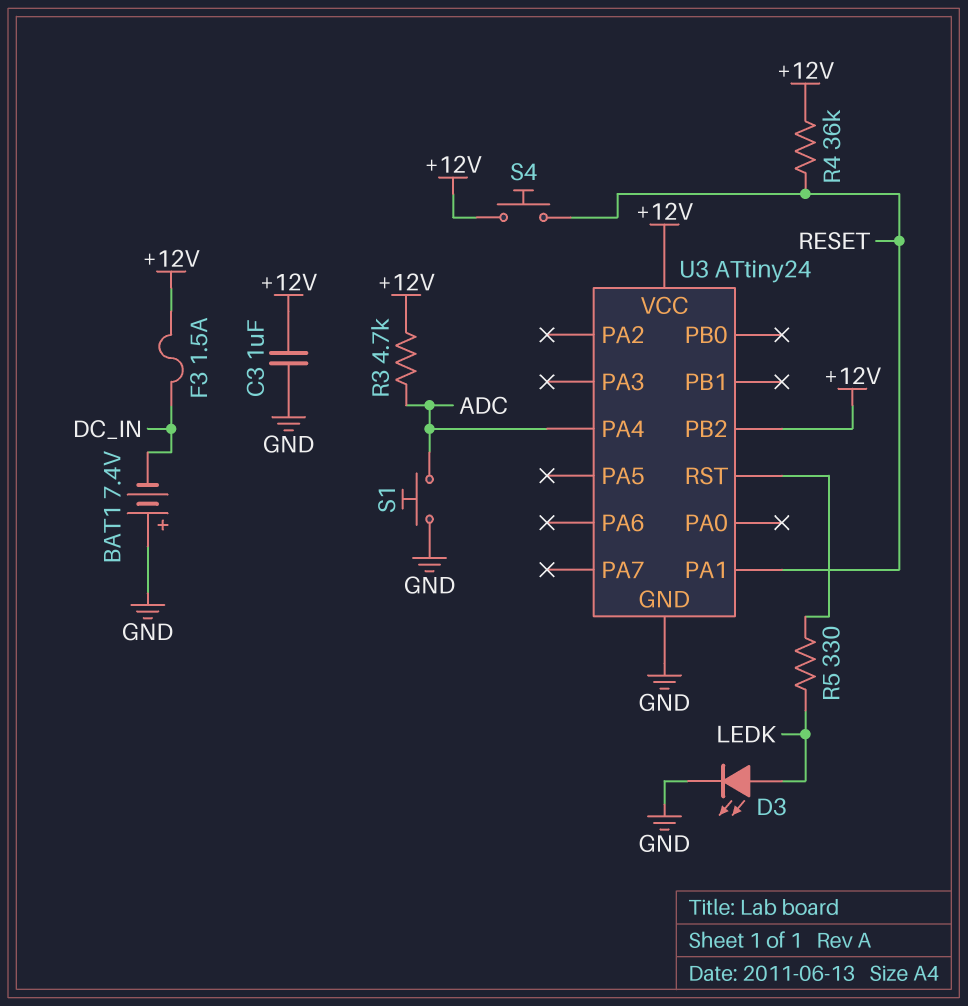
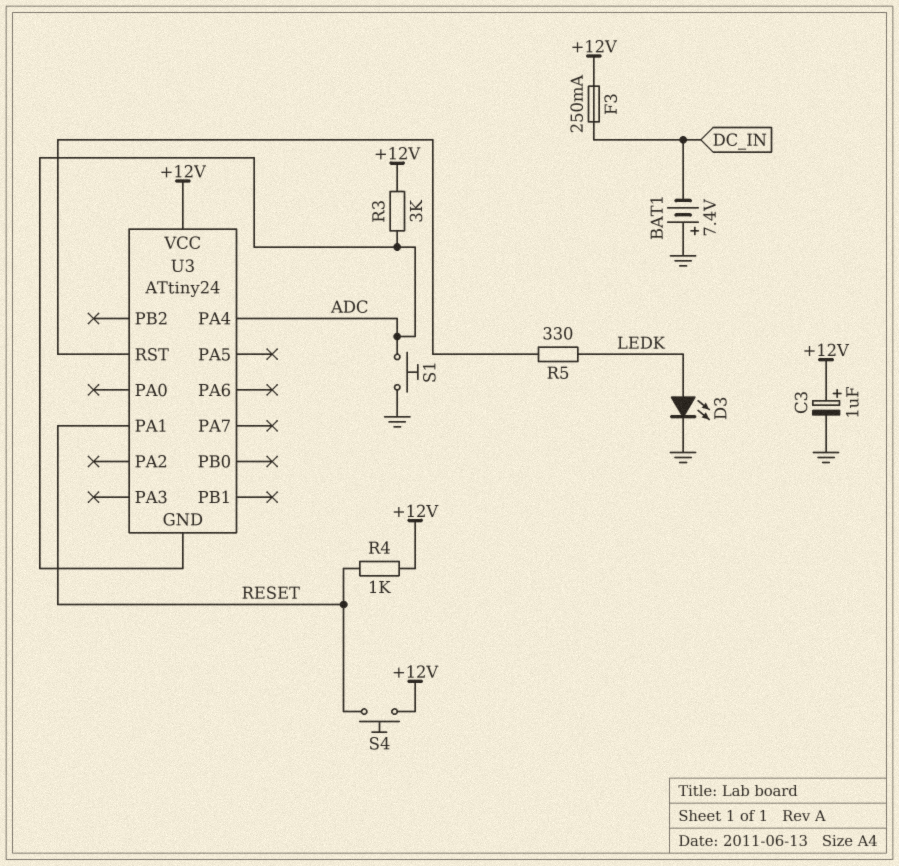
C3: 1uF (+12V, GND) -> 1uF (plus +12V, minus GND)
F3: 1.5A (+12V, DC_IN) -> 250mA (+12V, DC_IN)
R3: 4.7k (+12V, ADC) -> 3k (+12V, ADC)
R4: 36k (+12V, RESET) -> 1k (+12V, RESET)
U3 pin GND: GND -> ADC
U3 pin PB2: +12V -> none

